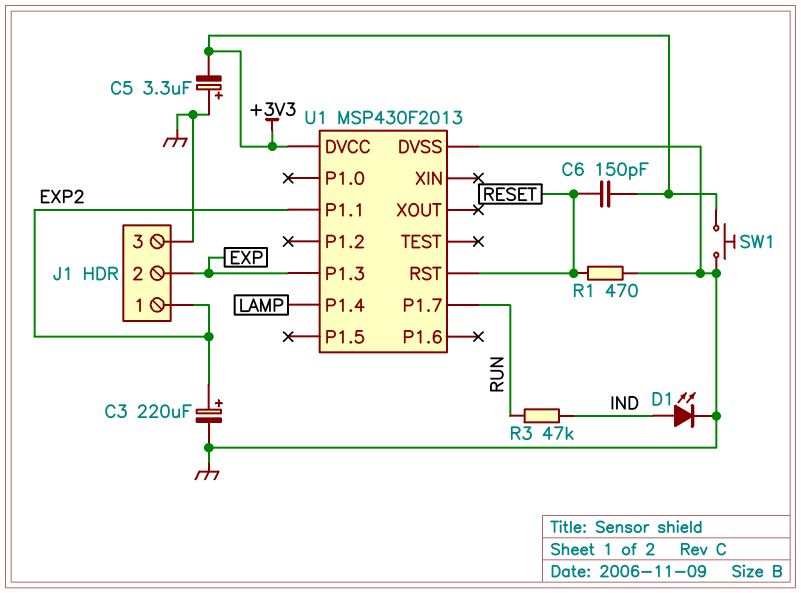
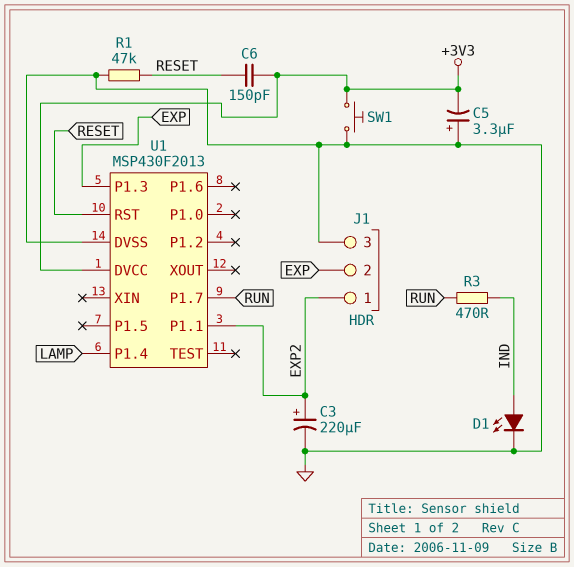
R1: 470 (GND, RESET) -> 47k (GND, RESET)
R3: 47k (IND, RUN) -> 470 (IND, RUN)

